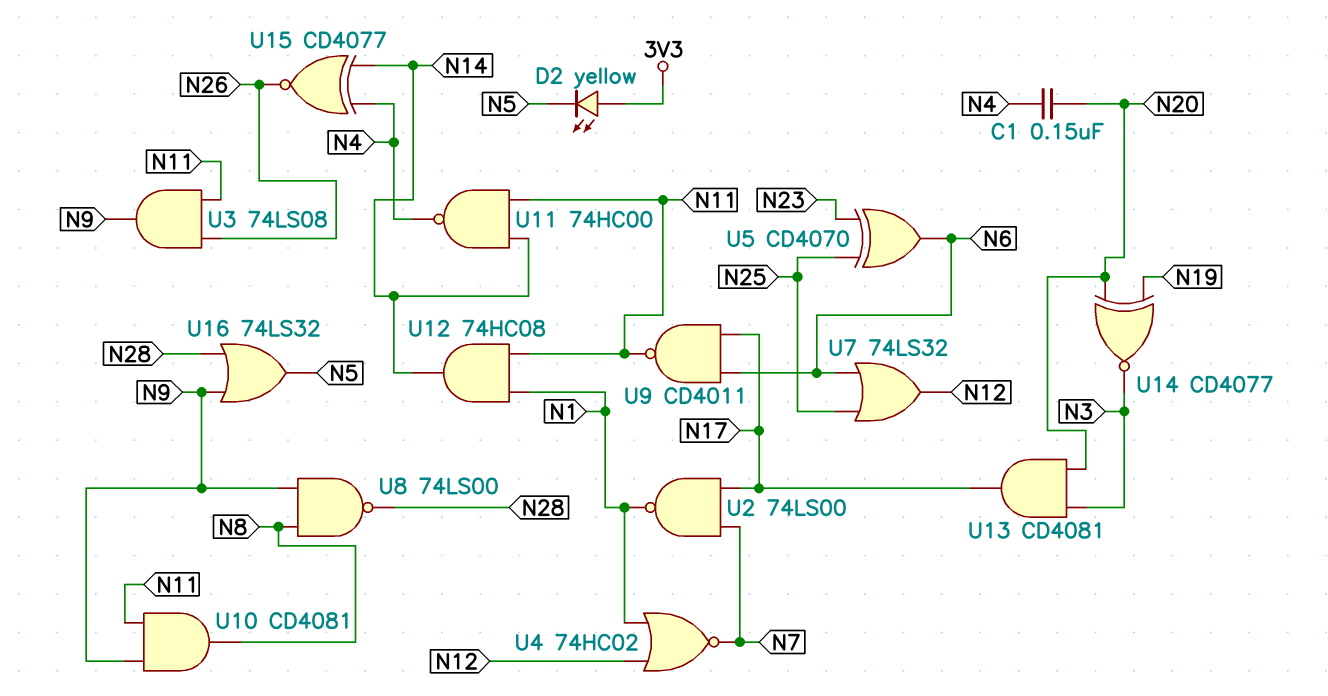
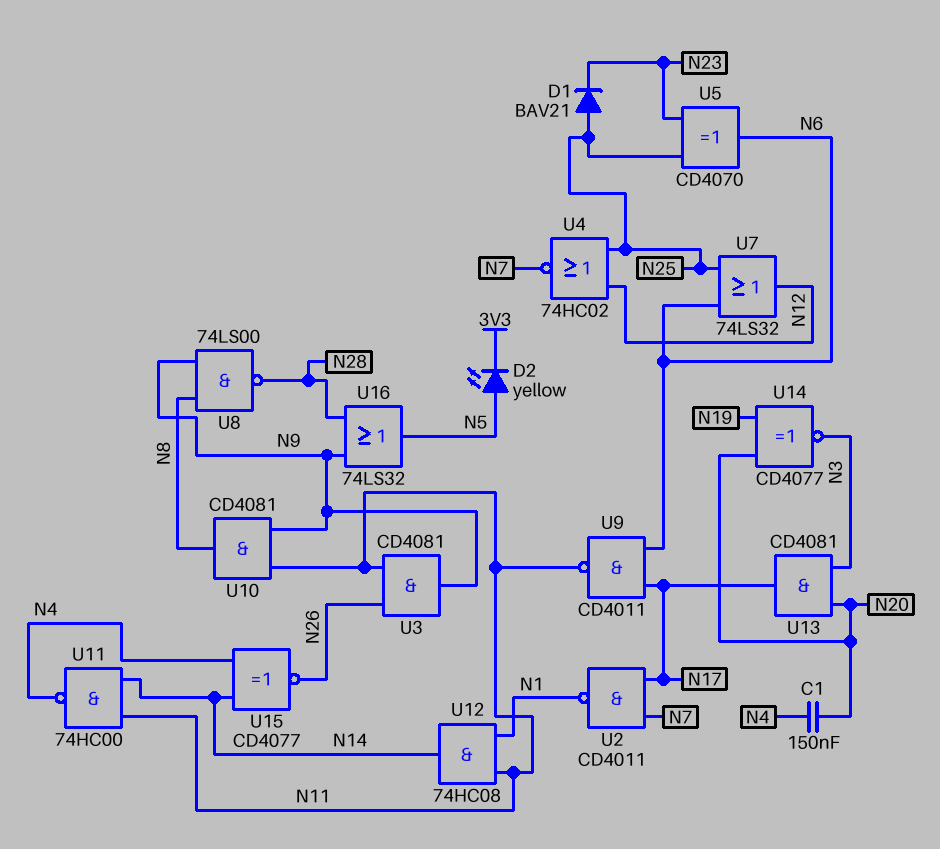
D1: none -> diode BAV21 (A N25, K N23)
D2: LED yellow (A 3V3, K N5) -> LED yellow (A N5, K 3V3)
U2: NAND 74LS00 (in N7, in N17, out N1) -> NAND CD4011 (in N7, in N17, out N1)
U3: AND 74LS08 (in N11, in N26, out N9) -> AND CD4081 (in N11, in N26, out N9)
U4: NOR 74HC02 (in N1, in N12, out N7) -> NOR 74HC02 (in N12, in N25, out N7)

